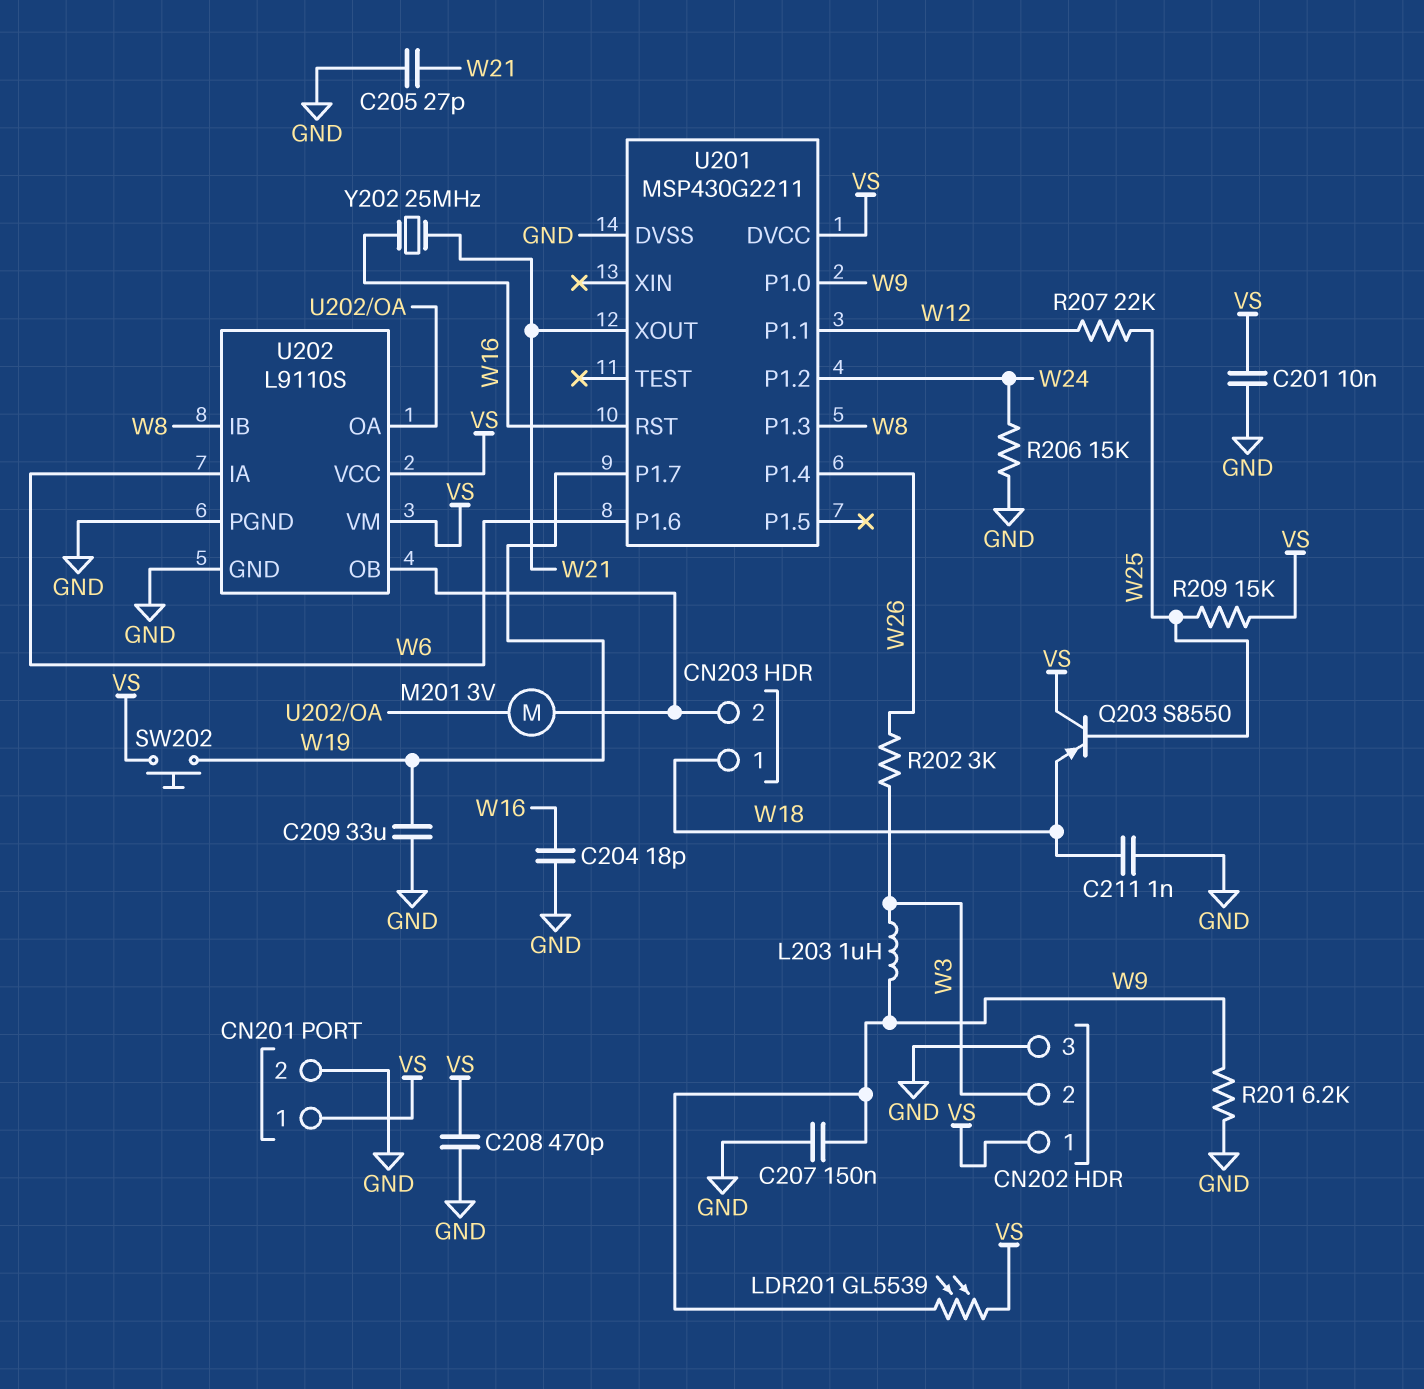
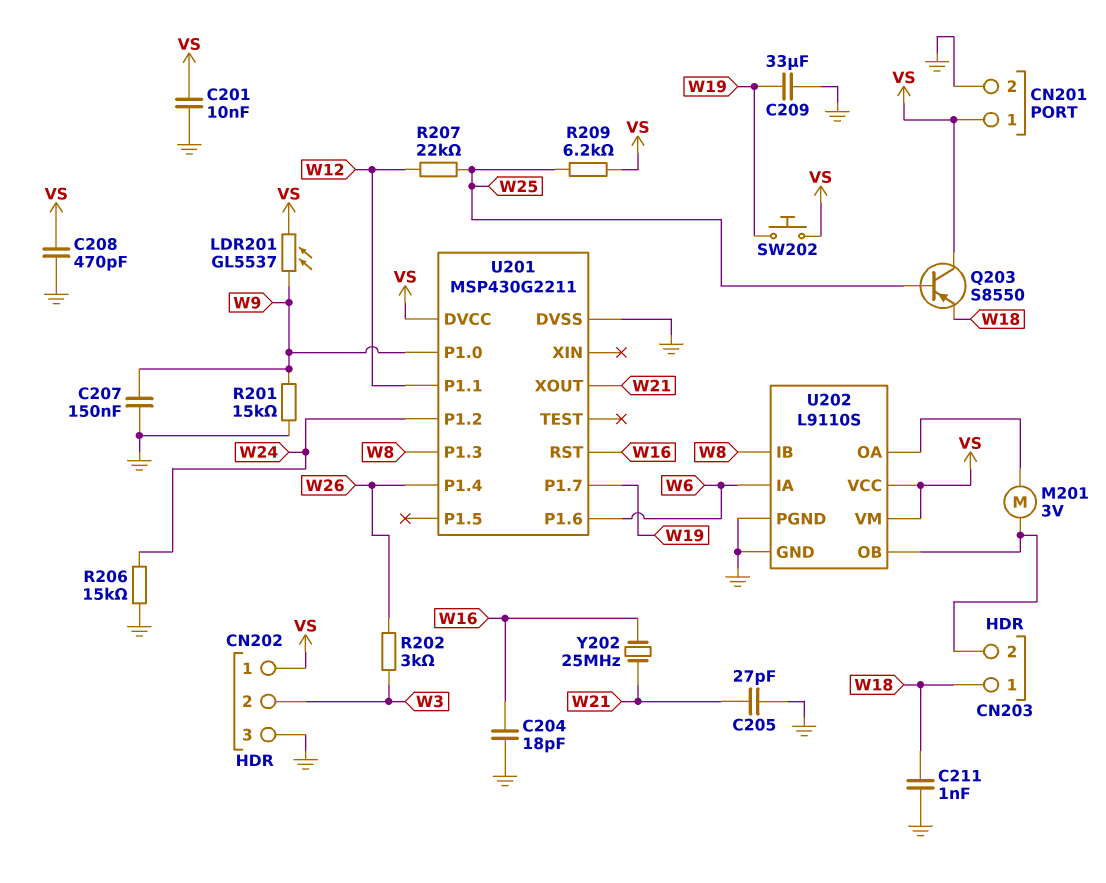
L203: 1uH (W3, W9) -> none
LDR201: GL5539 (VS, W9) -> GL5537 (VS, W9)
R201: 6.2k (GND, W9) -> 15k (GND, W9)
R209: 15k (VS, W25) -> 6.2k (VS, W25)

